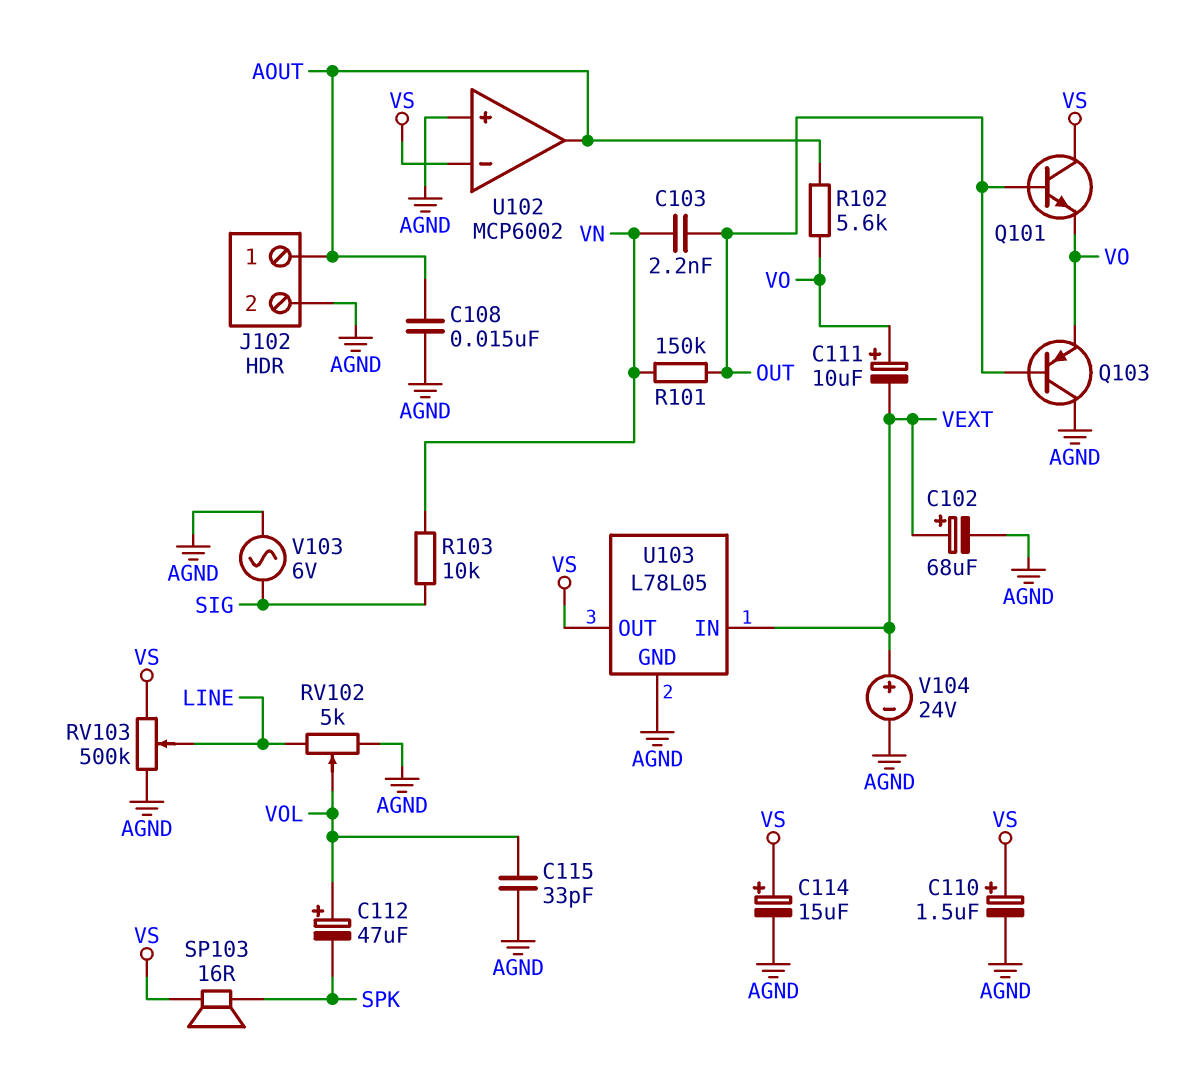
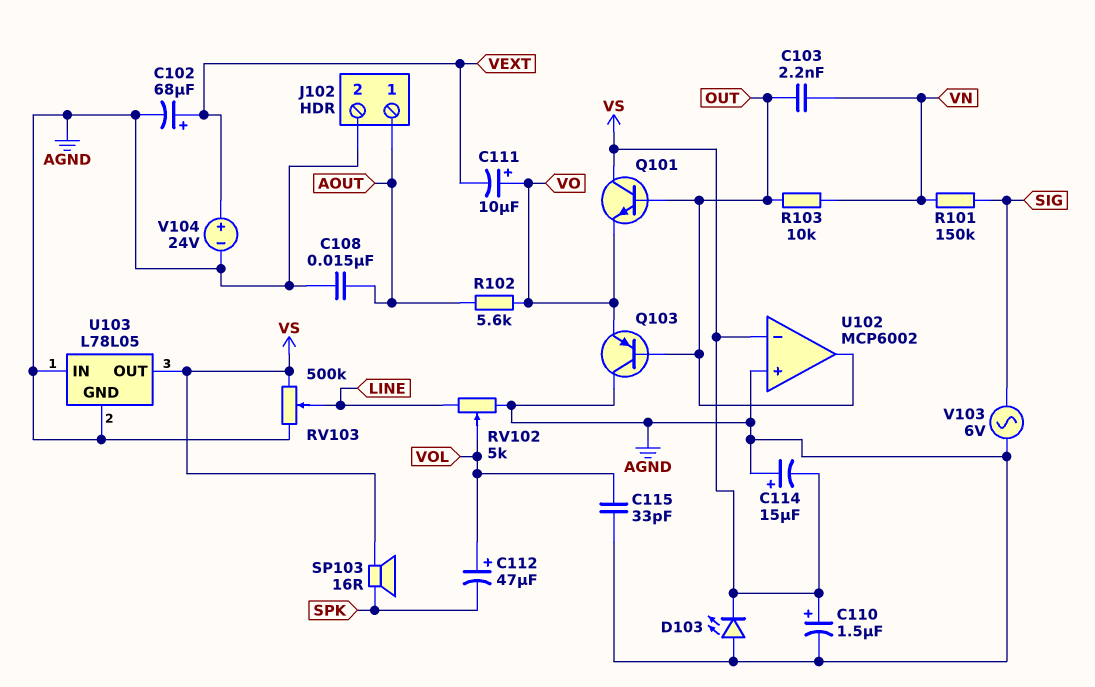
C114: 15uF (plus VS, minus AGND) -> 15uF (plus AGND, minus VS)
D103: none -> LED (A AGND, K VS)
R101: 150k (OUT, VN) -> 150k (SIG, VN)
R103: 10k (SIG, VN) -> 10k (OUT, VN)
U102 pin out: AOUT -> OUT
U103 pin IN: VEXT -> AGND

